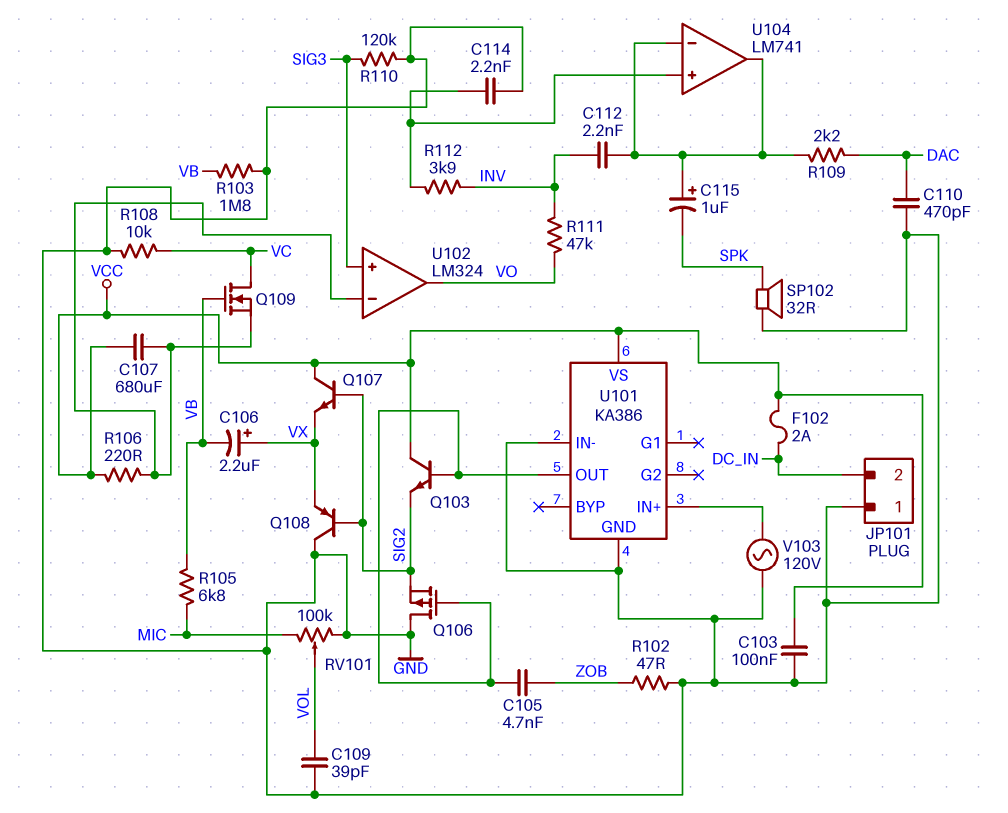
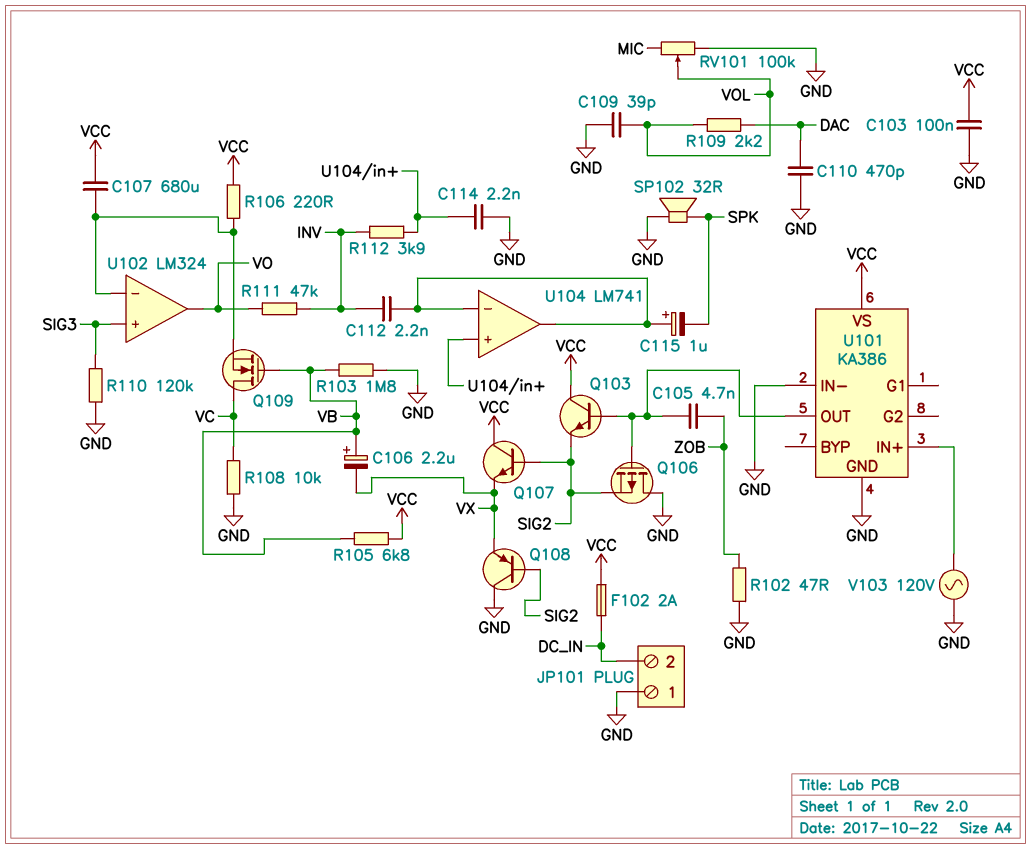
C106: 2.2uF (plus VX, minus VB) -> 2.2uF (plus VB, minus VX)
R105: 6.8k (MIC, VB) -> 6.8k (VB, VCC)
R109: 2.2k (DAC, U104/in-) -> 2.2k (DAC, VOL)

